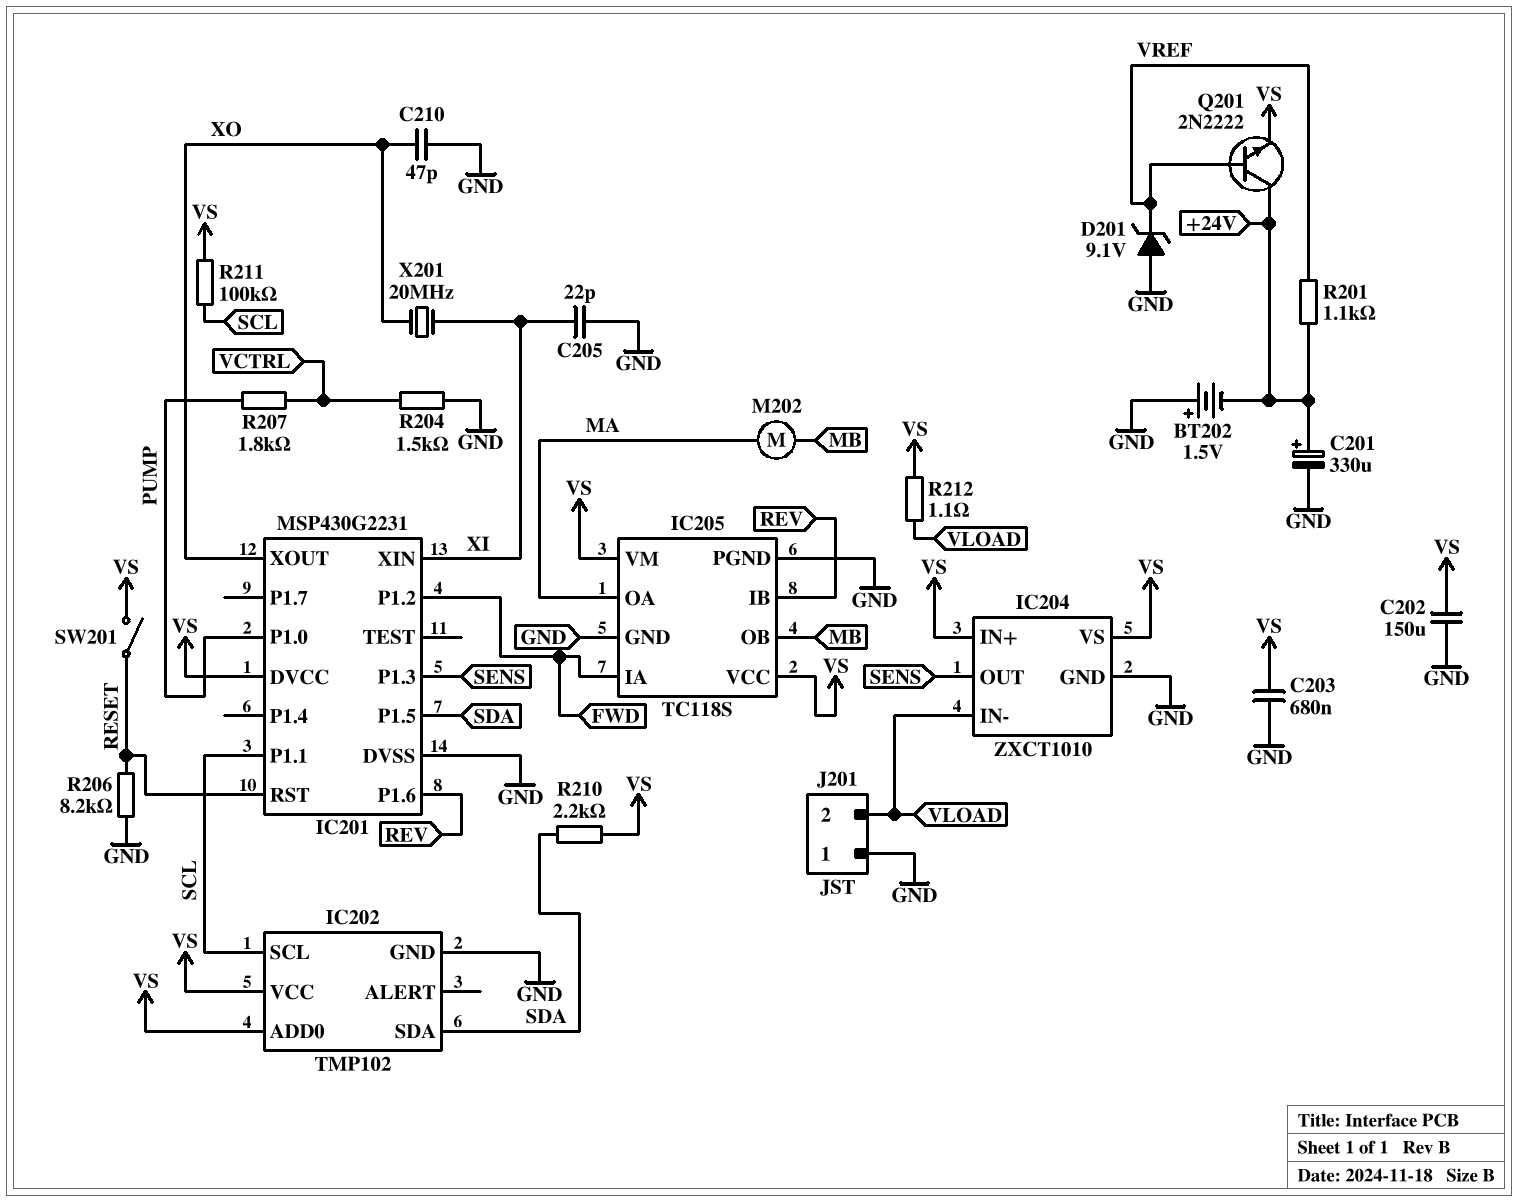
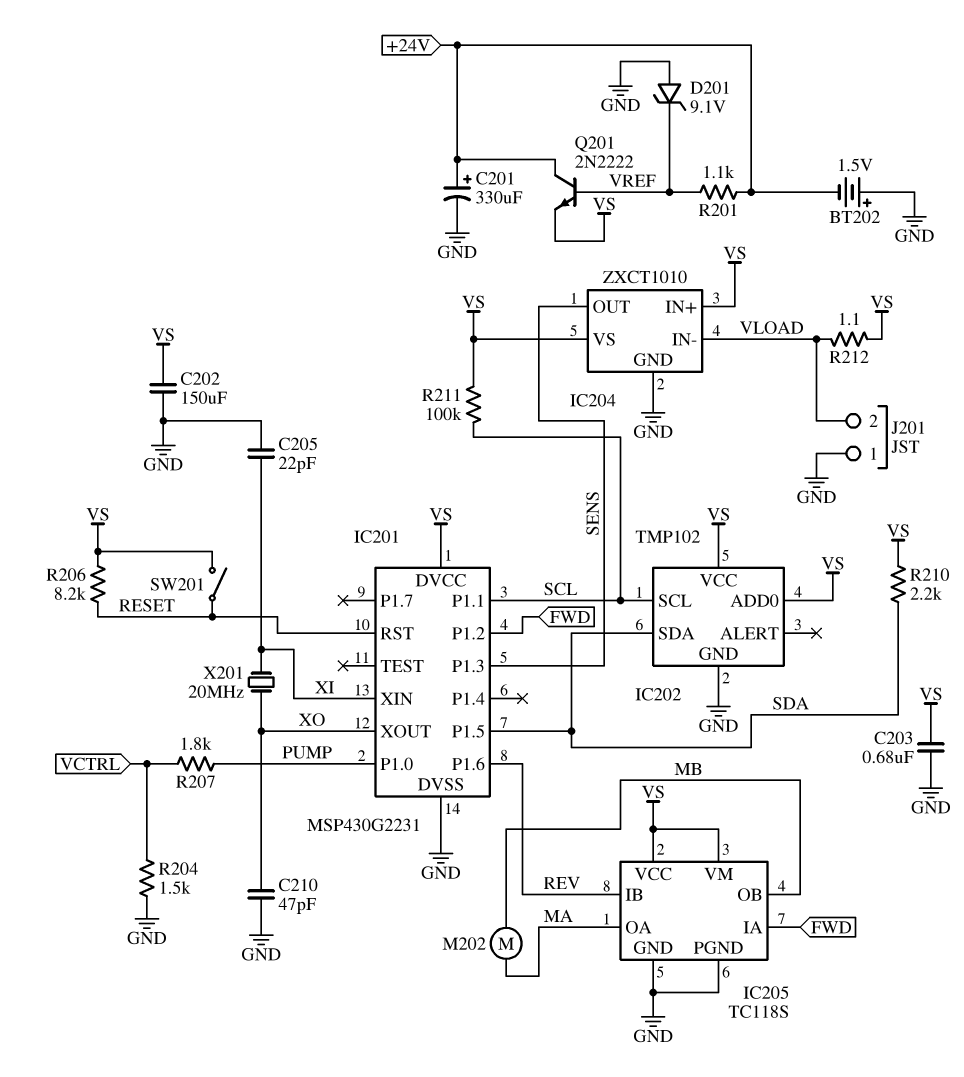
R206: 8.2k (GND, RESET) -> 8.2k (RESET, VS)

